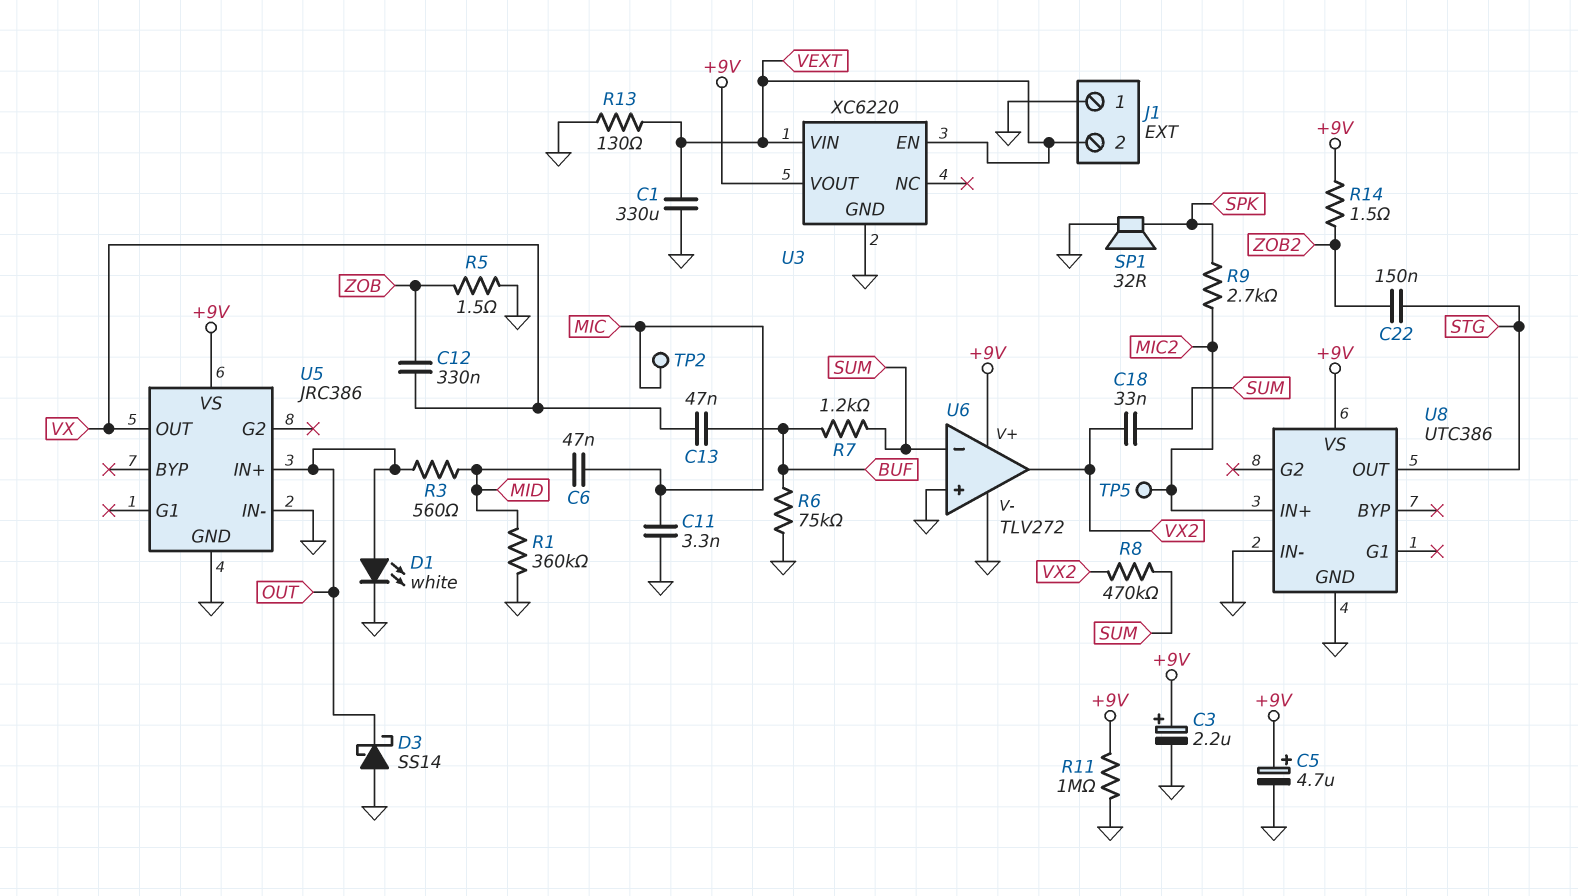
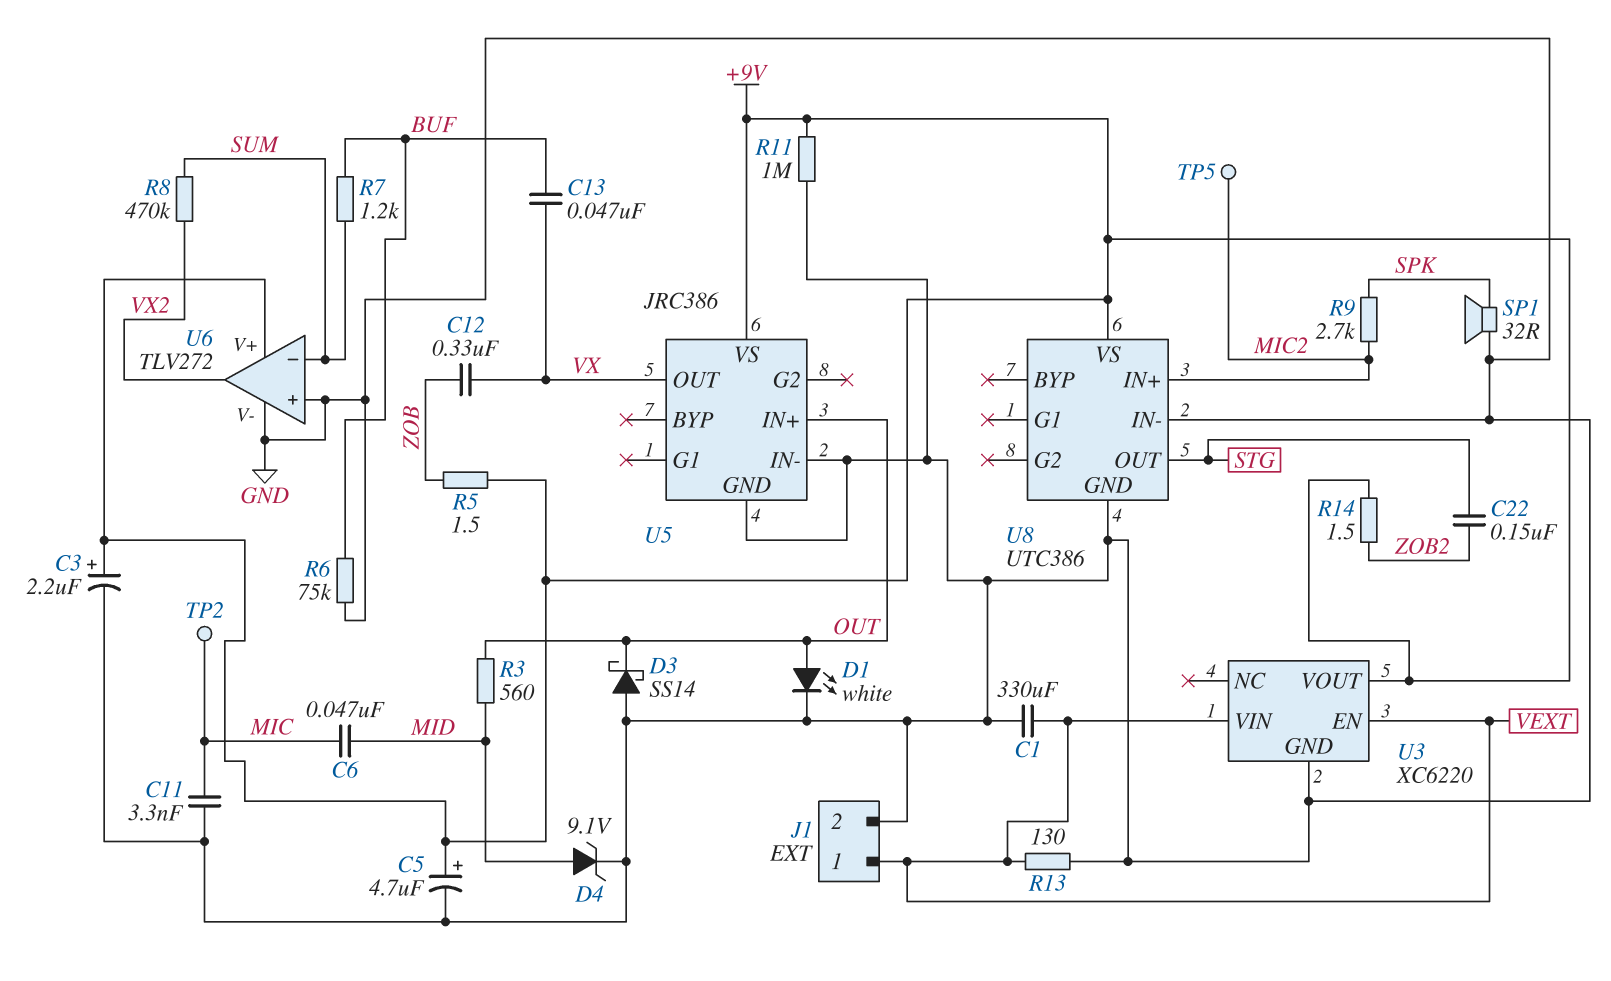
C18: 33nF (SUM, VX2) -> none
D4: none -> zener 9.1V (A MID, K GND)
J1 pin 1: GND -> VEXT
J1 pin 2: VEXT -> GND
R1: 360k (GND, MID) -> none
R5: 1.5 (GND, ZOB) -> 1.5 (+9V, ZOB)

